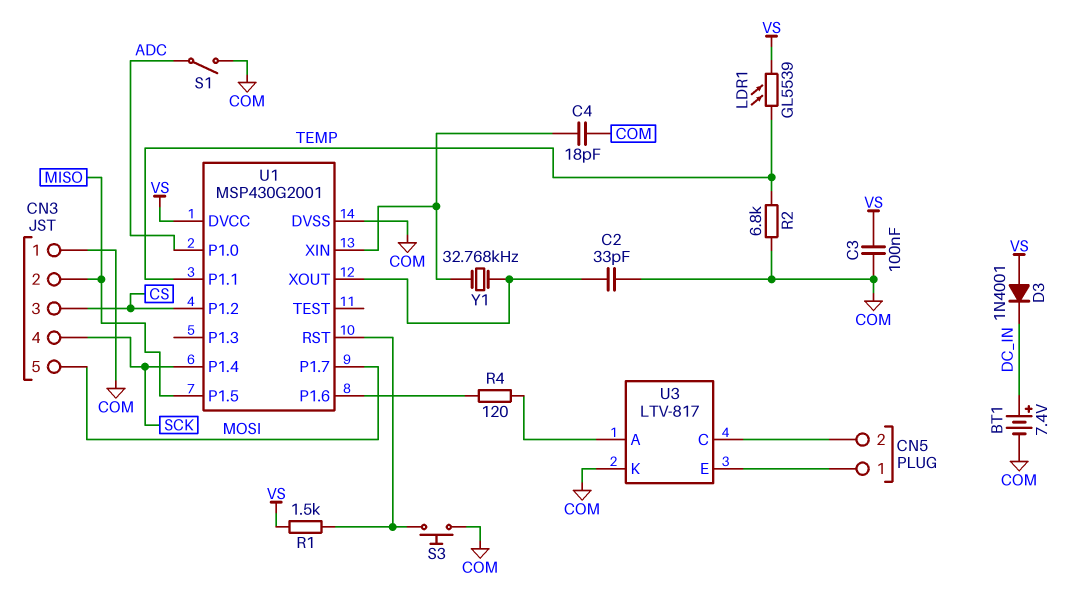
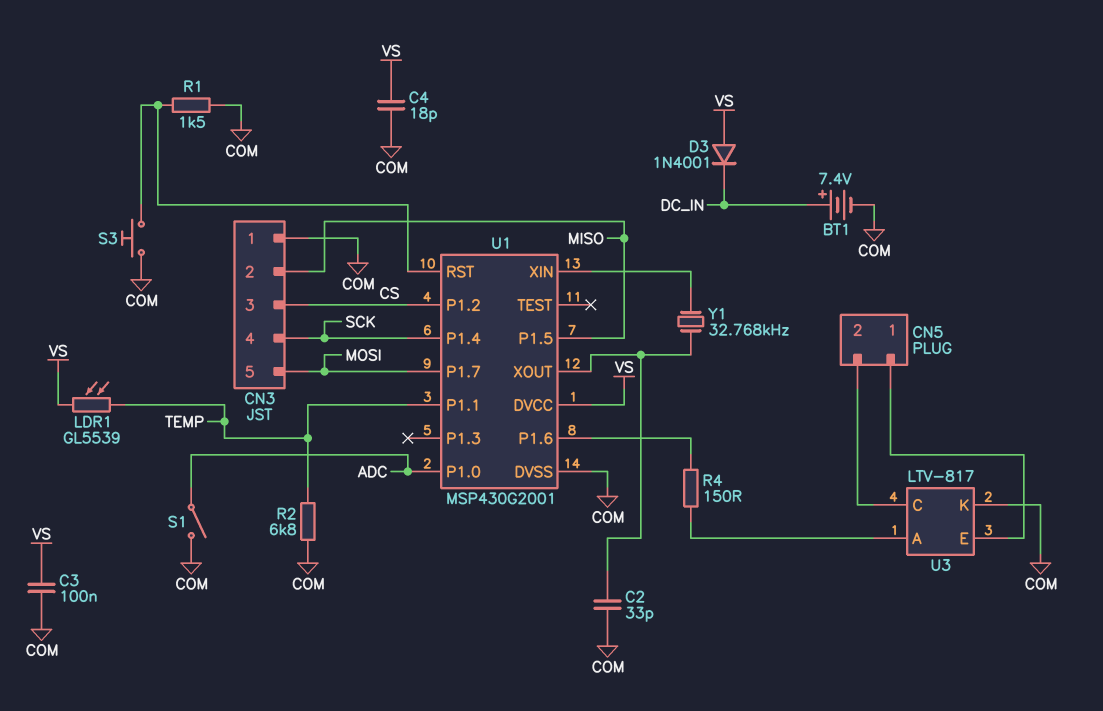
C4: 18pF (COM, U1/XIN) -> 18pF (COM, VS)
R1: 1.5k (U1/RST, VS) -> 1.5k (COM, U1/RST)
R4: 120 (U1/P1.6, U3/A) -> 150 (U1/P1.6, U3/A)

